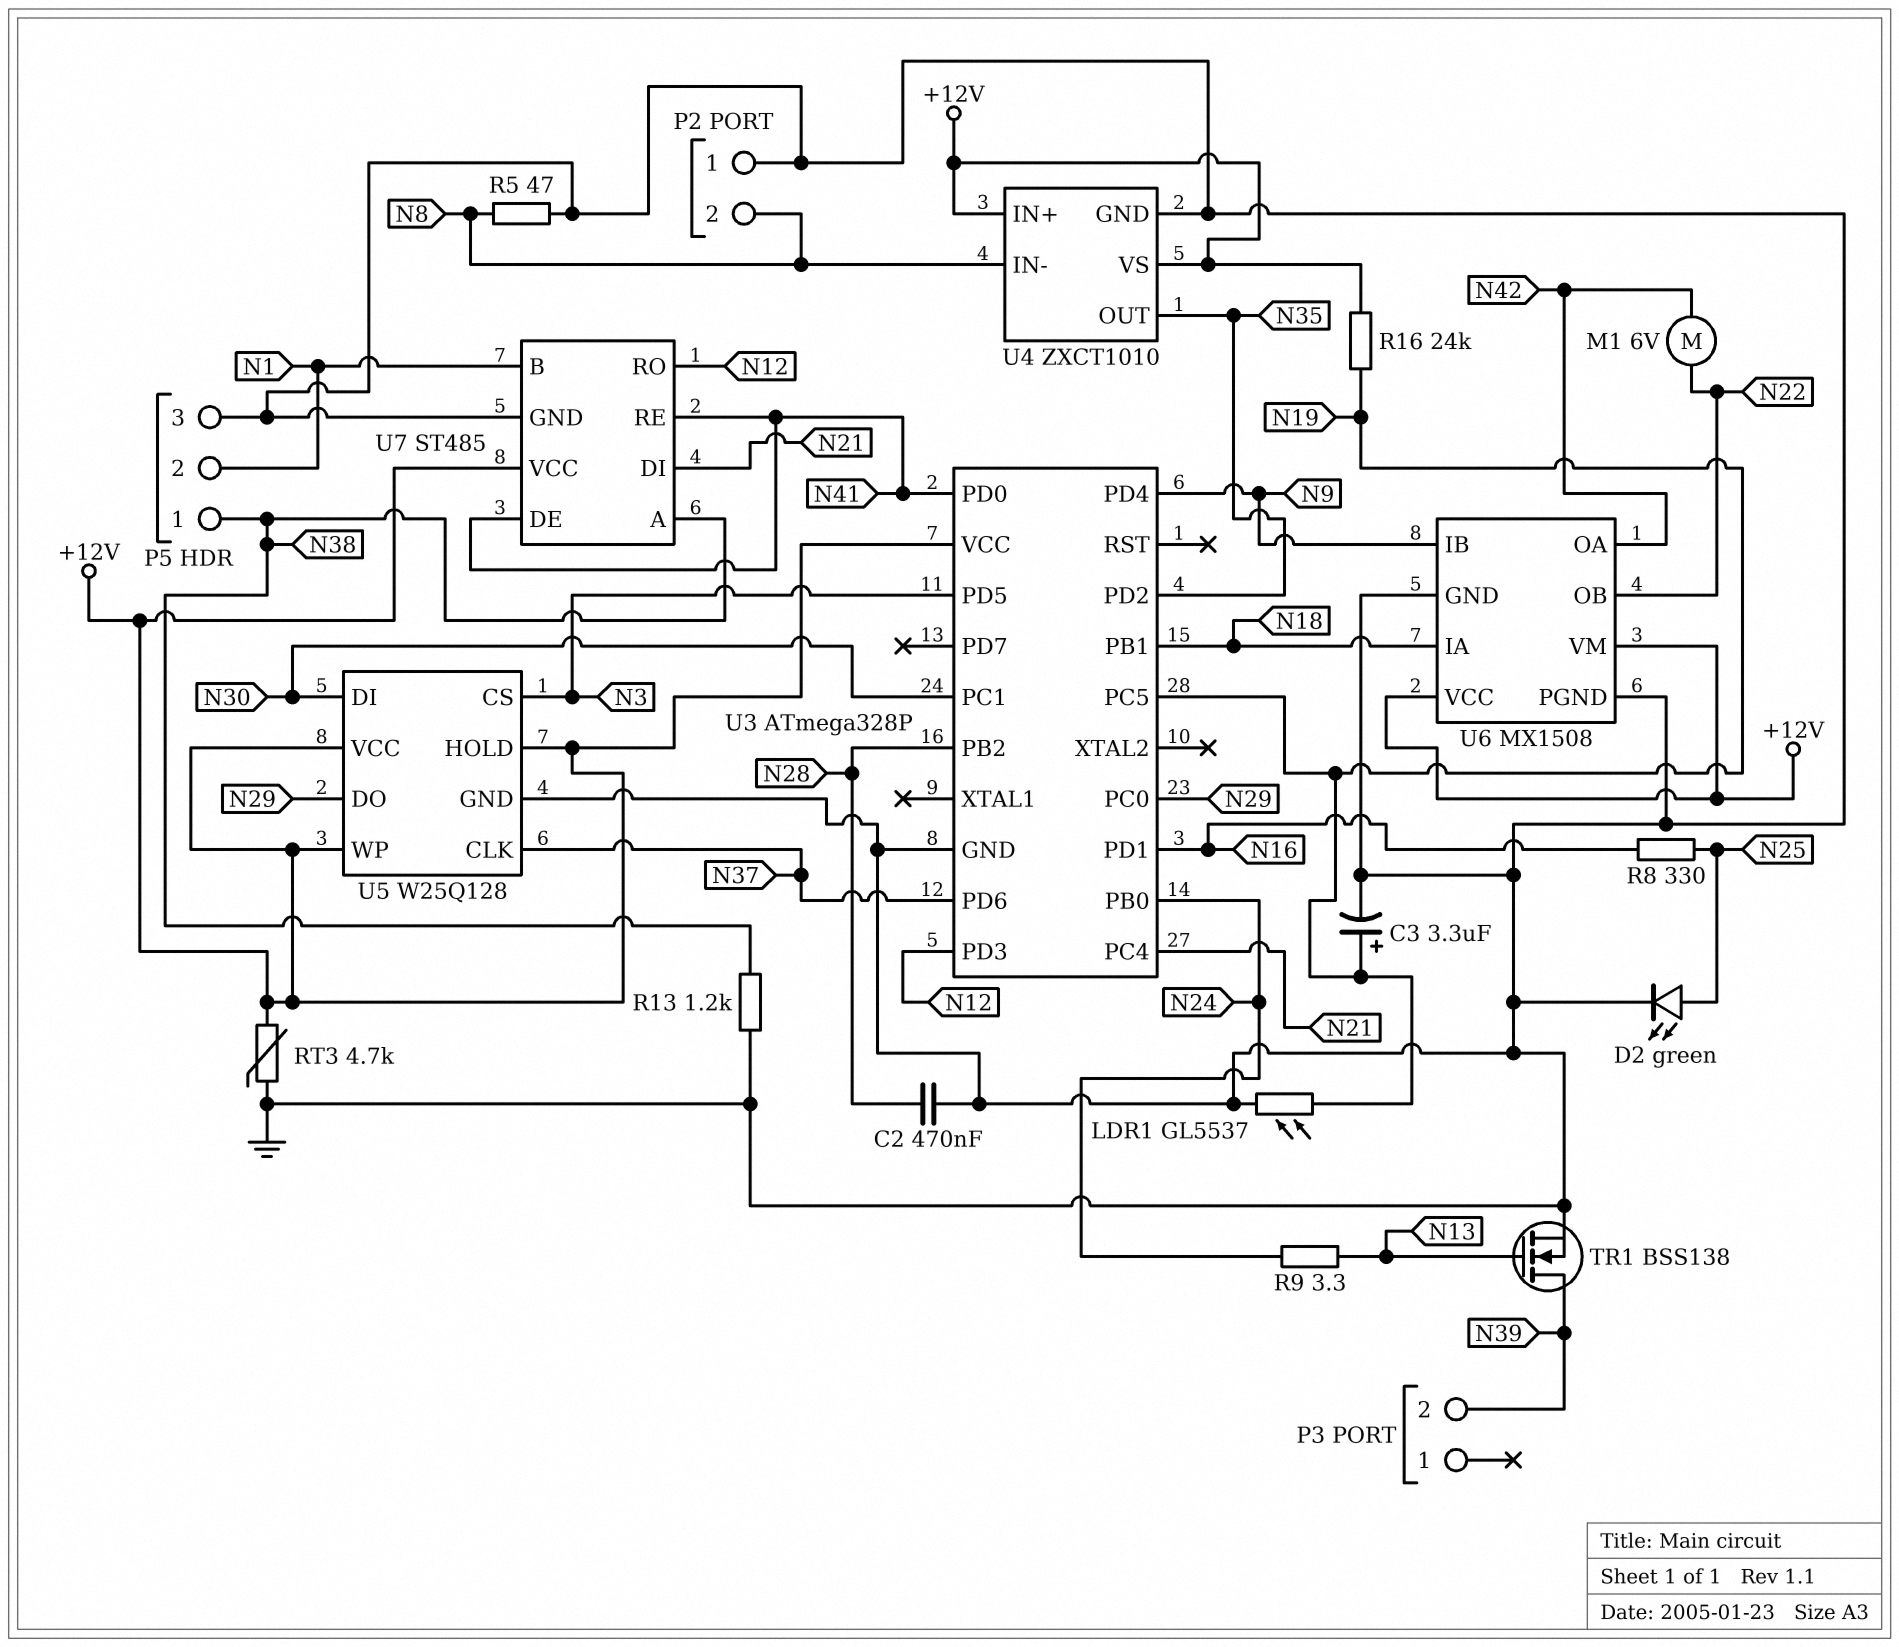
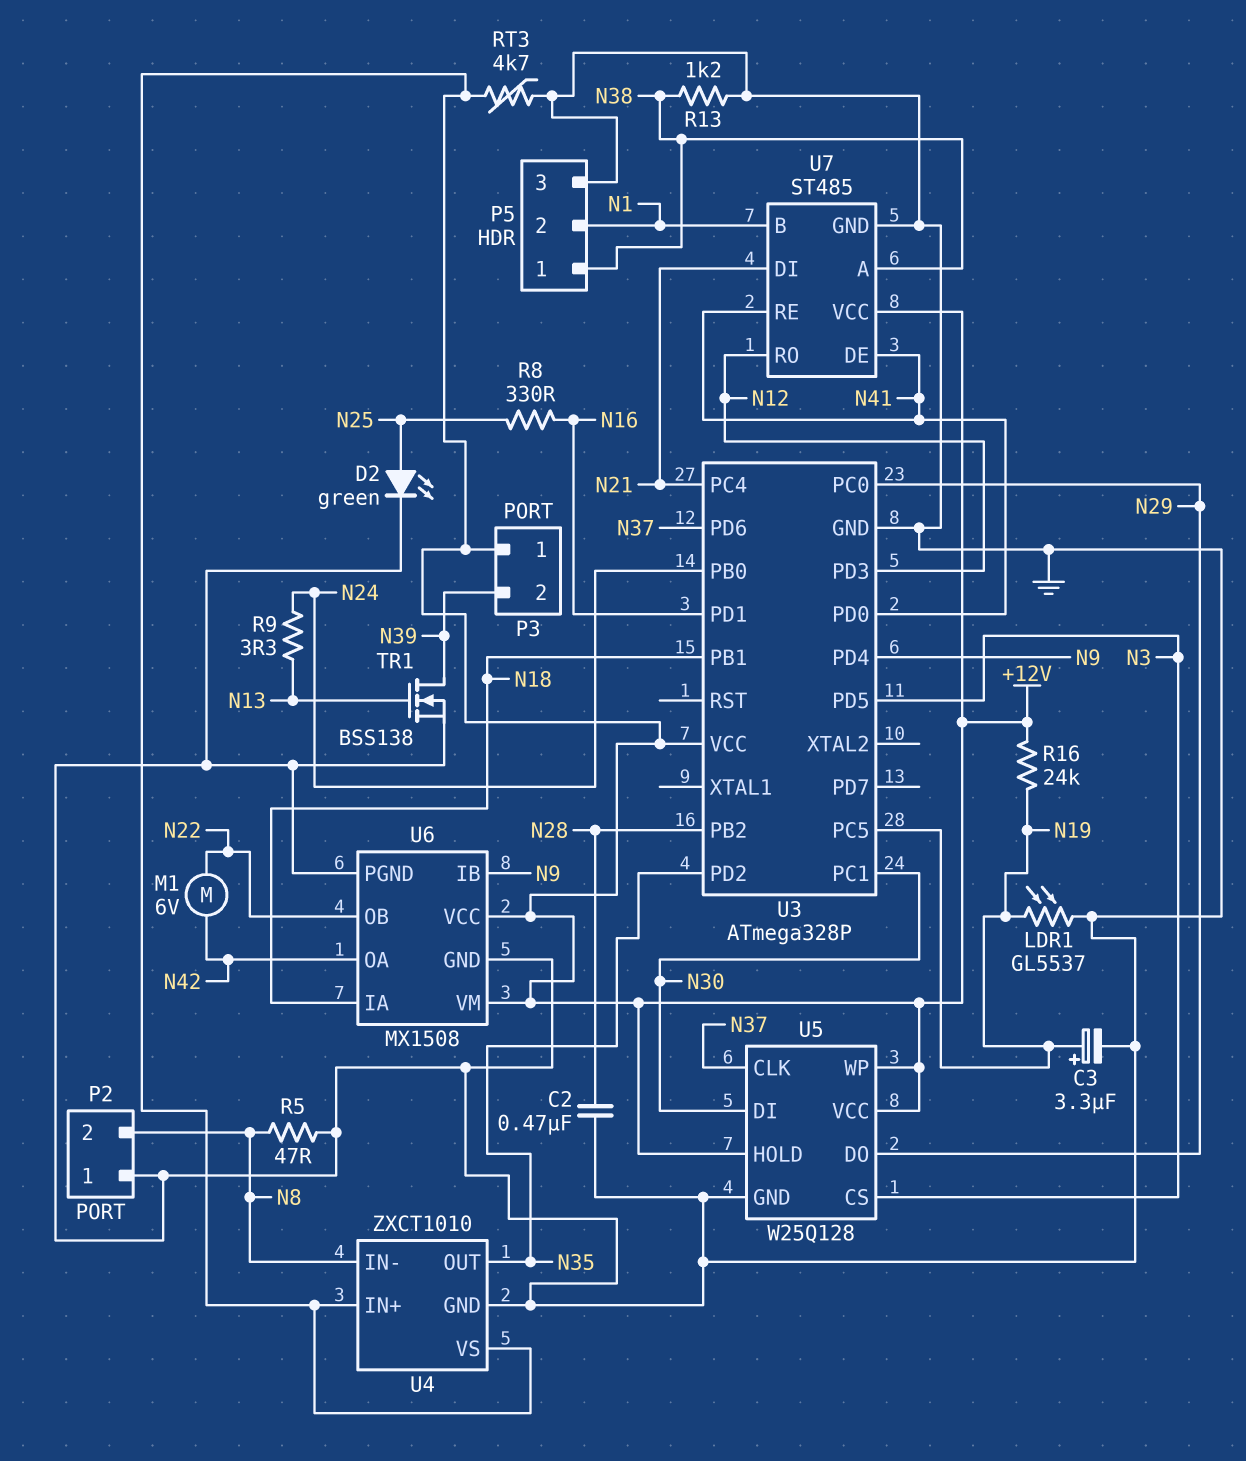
P3 pin 1: none -> +12V

